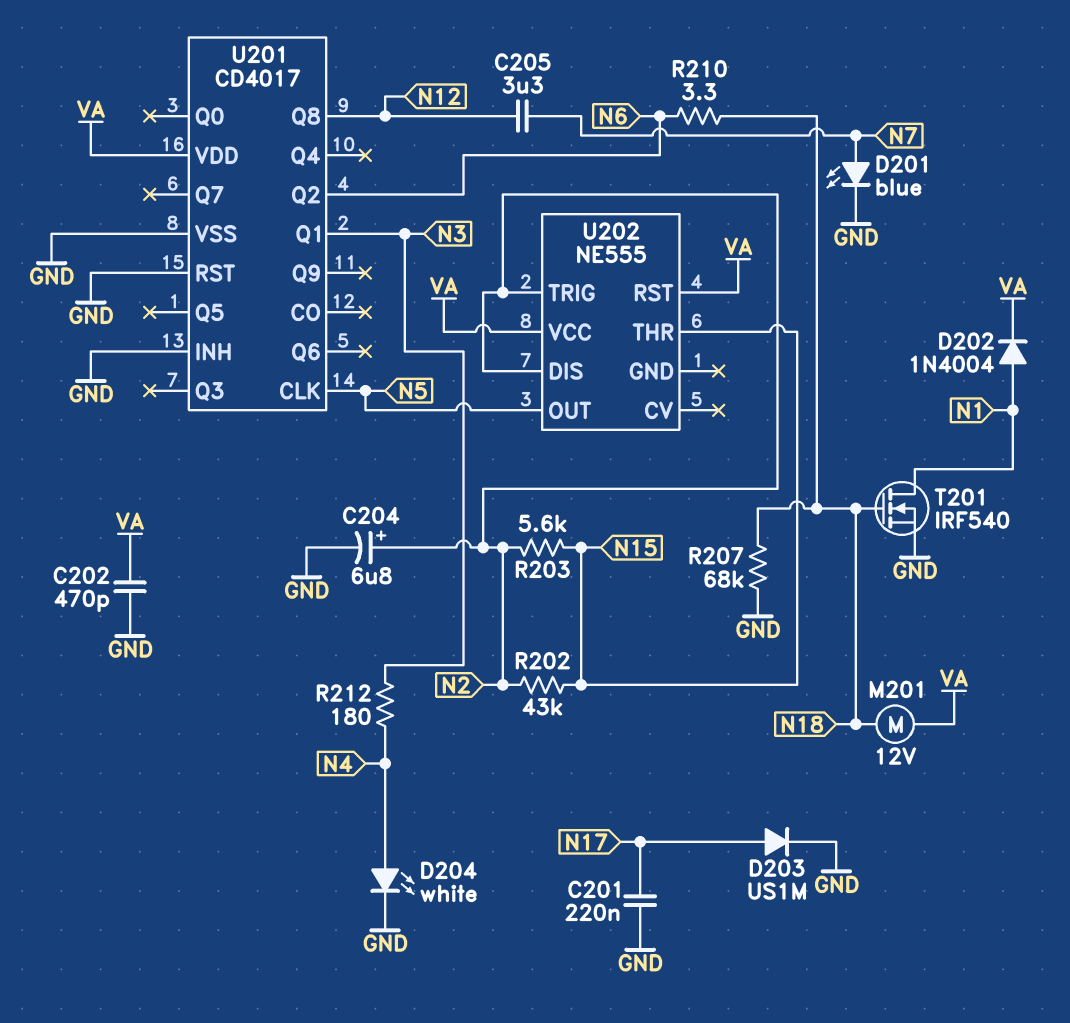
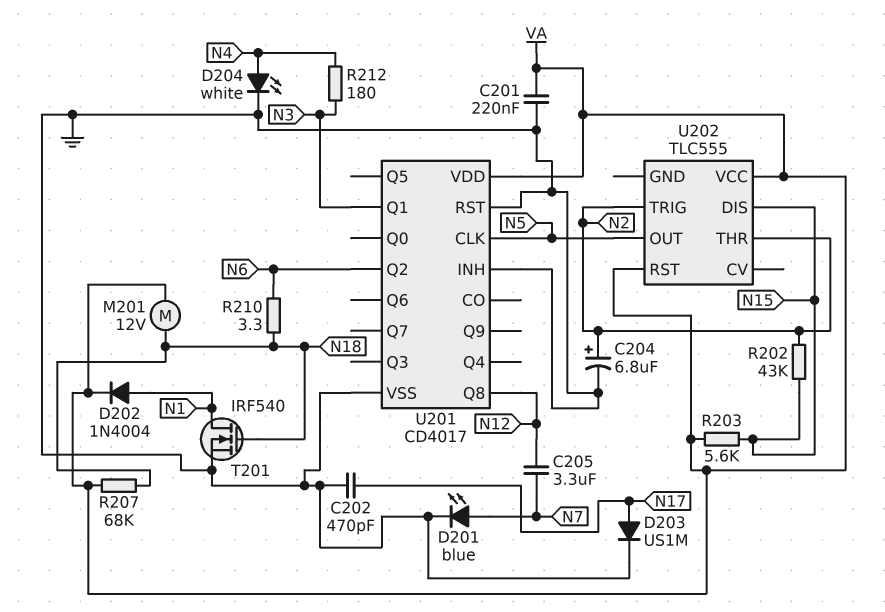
C201: 220nF (GND, N17) -> 220nF (GND, VA)
C202: 470pF (GND, VA) -> 470pF (GND, N17)
R203: 5.6k (N2, N15) -> 5.6k (N15, VA)
R207: 68k (GND, N18) -> 68k (N18, VA)
U202: NE555 -> TLC555
U202 pin DIS: N2 -> N15
U202 pin THR: N15 -> N2

